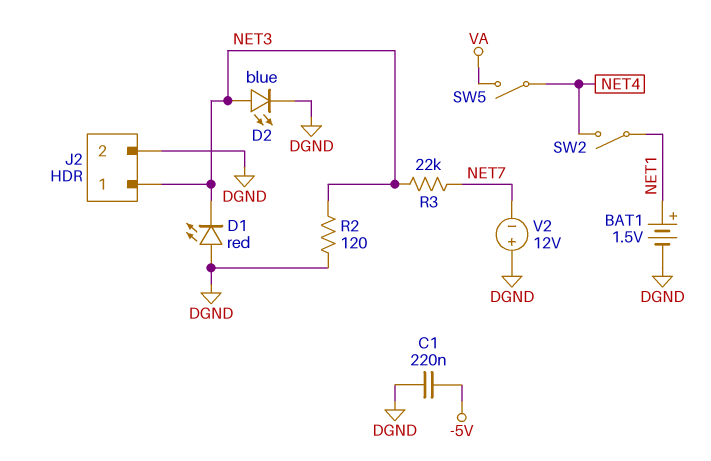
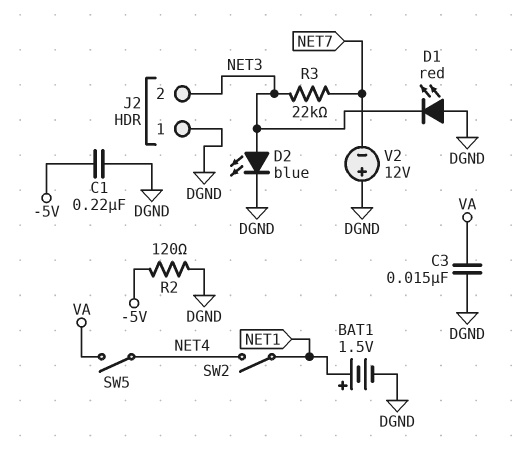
C3: none -> 15nF (DGND, VA)
J2 pin 1: NET3 -> DGND
J2 pin 2: DGND -> NET3
R2: 120 (DGND, NET3) -> 120 (-5V, DGND)

